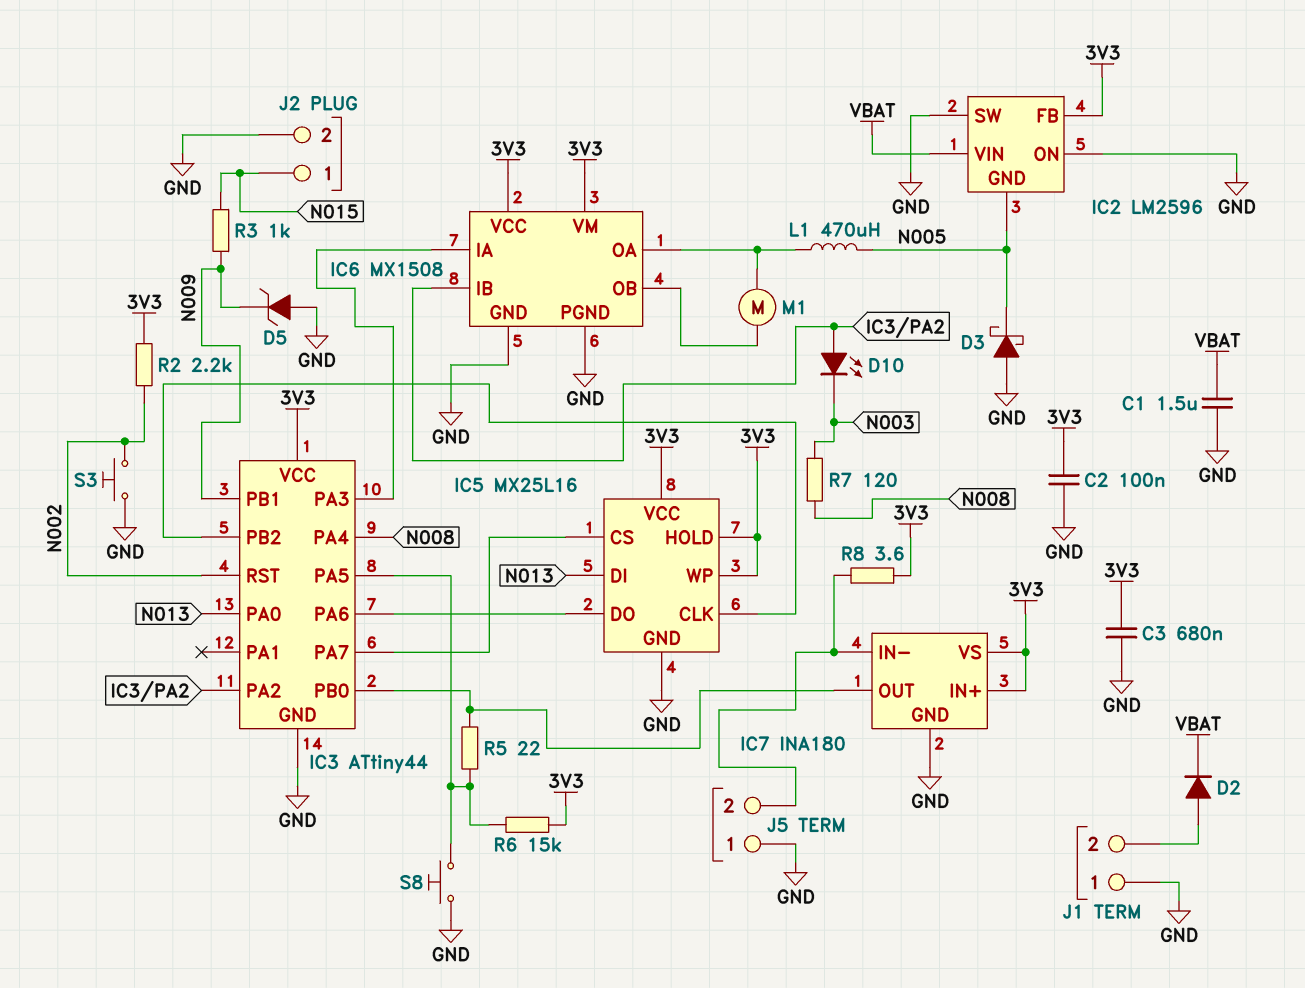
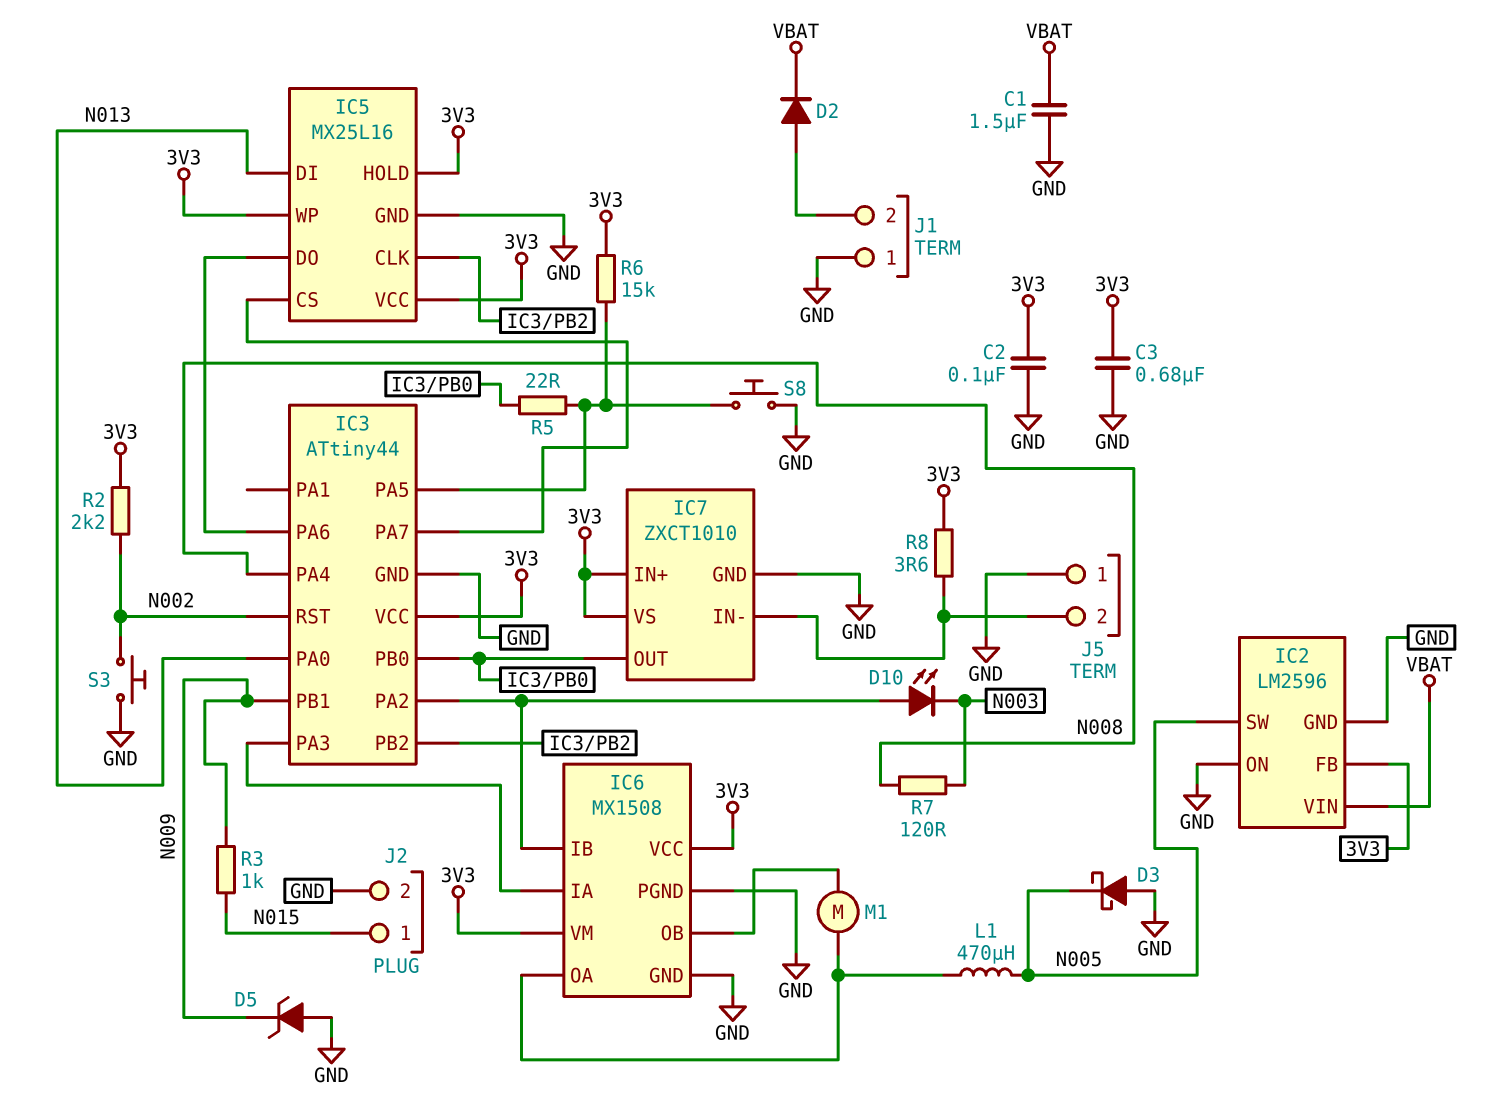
IC2 pin GND: N005 -> GND
IC2 pin SW: GND -> N005
IC7: INA180 -> ZXCT1010

